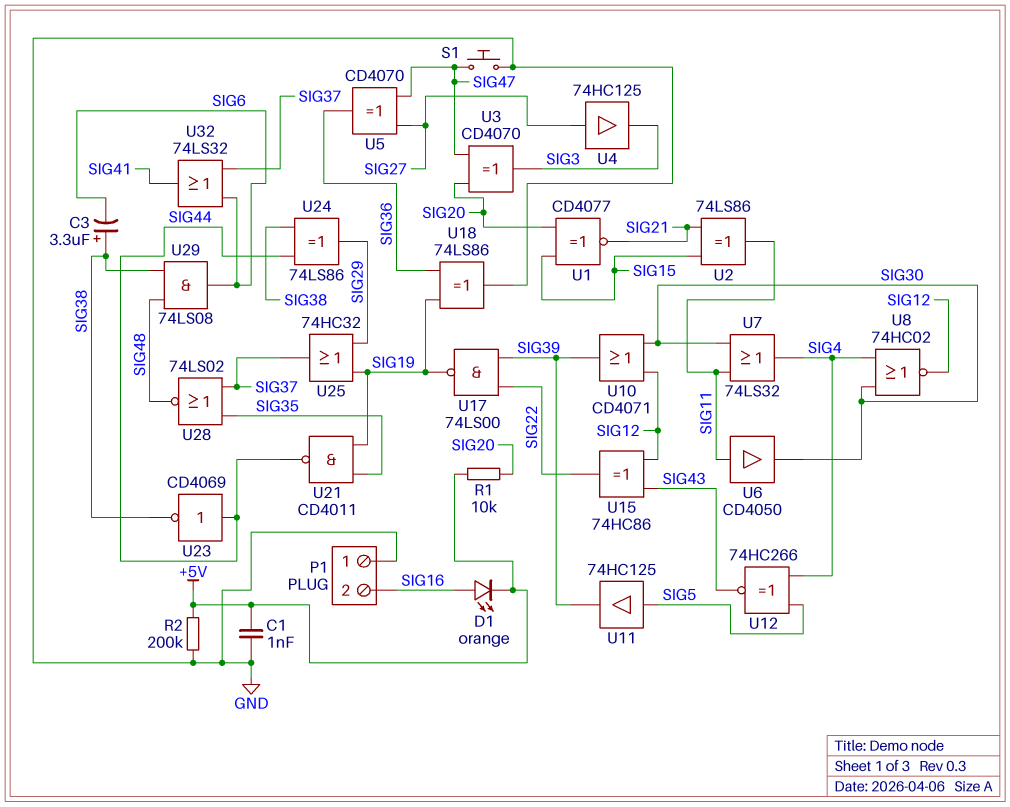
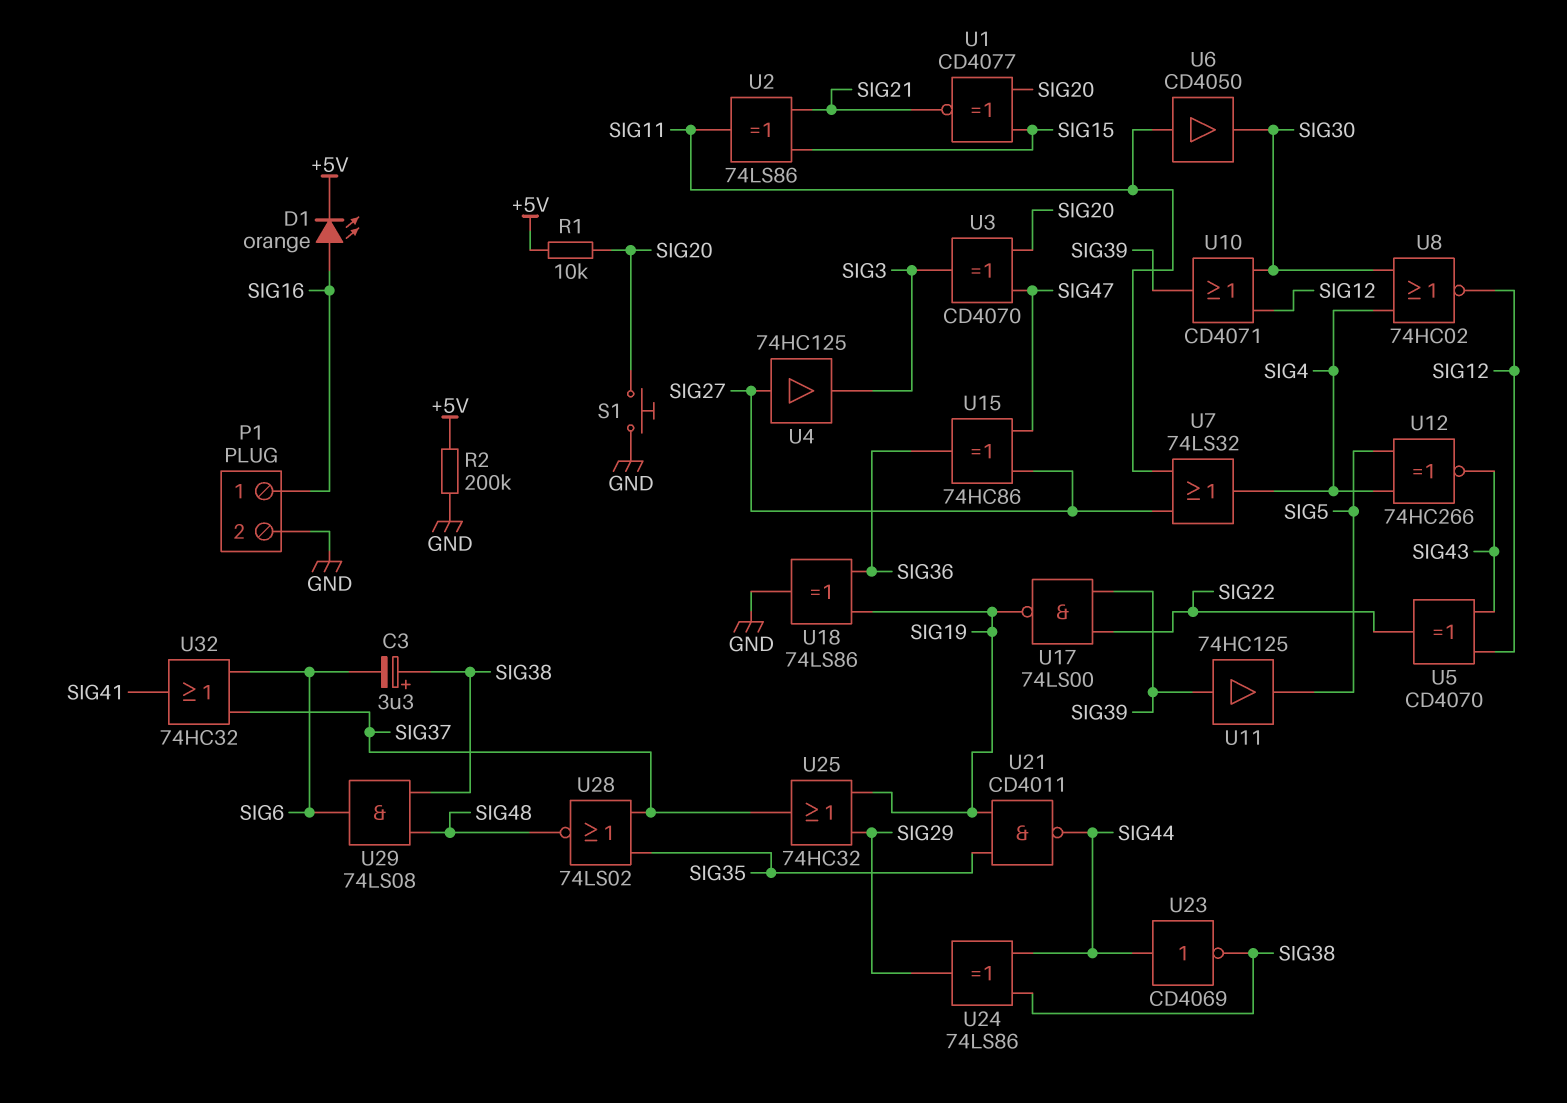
C1: 1nF (+5V, GND) -> none
P1 pin 1: GND -> SIG16
P1 pin 2: SIG16 -> GND
S1: button (GND, SIG47) -> button (GND, SIG20)
U5: XOR CD4070 (in SIG27, in SIG47, out SIG36) -> XOR CD4070 (in SIG12, in SIG43, out SIG22)
U7: OR 74LS32 (in SIG11, in SIG30, out SIG4) -> OR 74LS32 (in SIG11, in SIG27, out SIG4)
U11: buffer 74HC125 (in SIG5, out SIG39) -> buffer 74HC125 (in SIG39, out SIG5)
U15: XOR 74HC86 (in SIG12, in SIG43, out SIG22) -> XOR 74HC86 (in SIG27, in SIG47, out SIG36)
U32: OR 74LS32 (in SIG6, in SIG37, out SIG41) -> OR 74HC32 (in SIG6, in SIG37, out SIG41)

